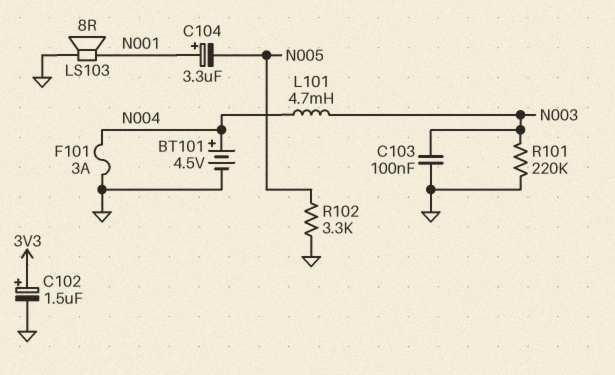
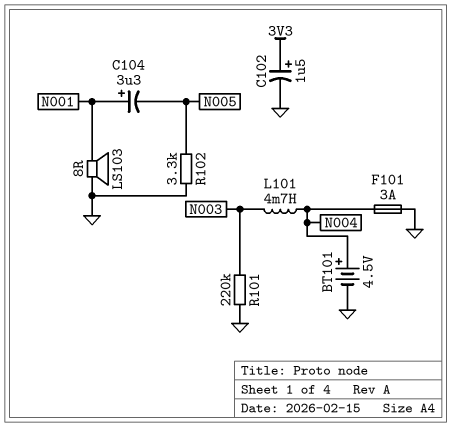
C103: 100nF (GND, N003) -> none

